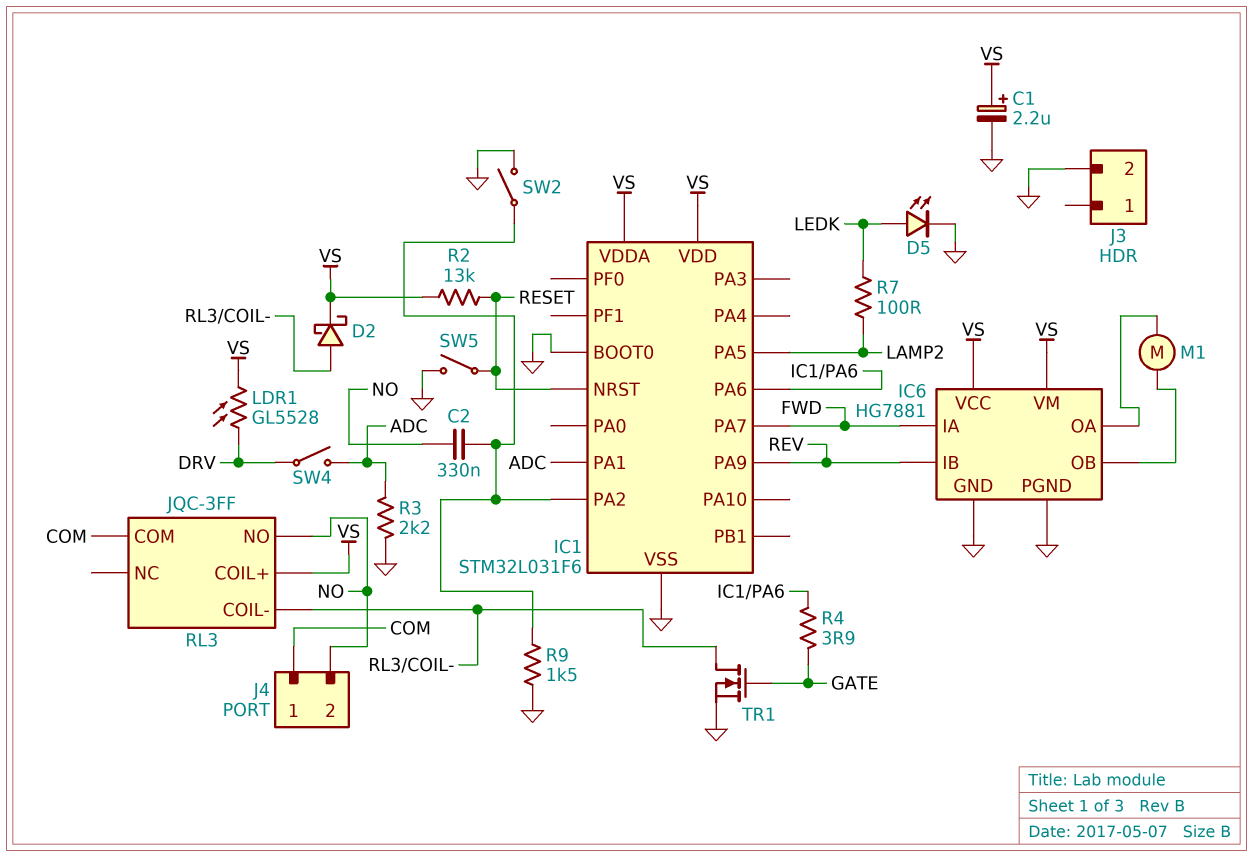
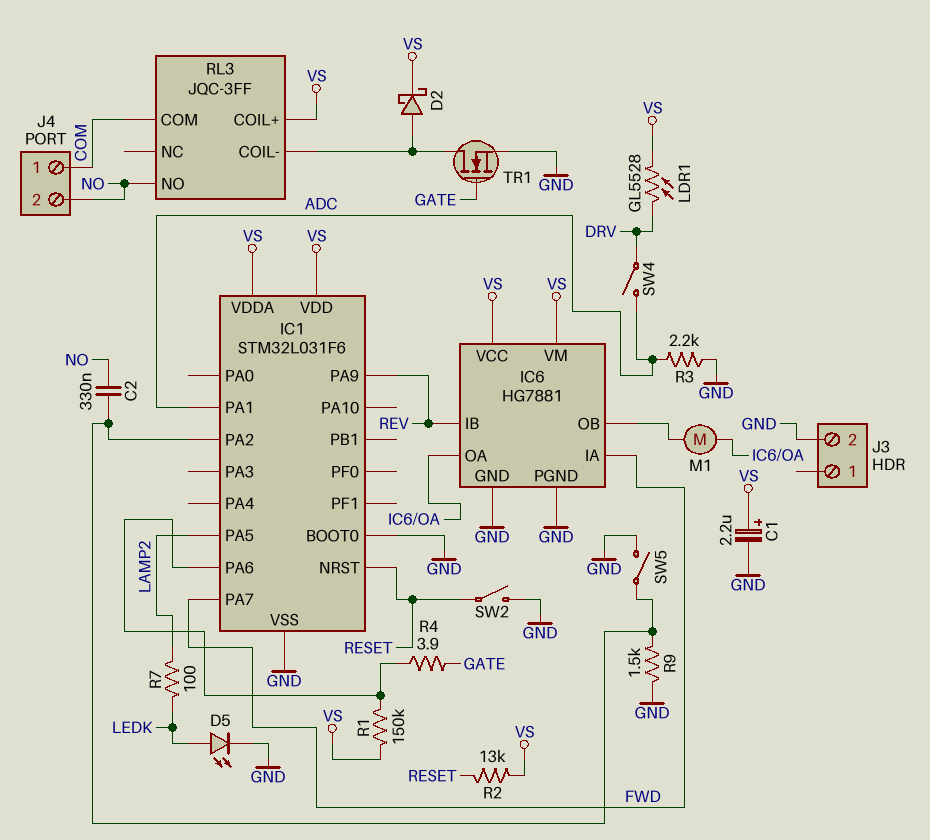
R1: none -> 150k (IC1/PA6, VS)
SW2: switch (GND, IC1/PA2) -> switch (GND, RESET)
SW5: switch (GND, RESET) -> switch (GND, IC1/PA2)

